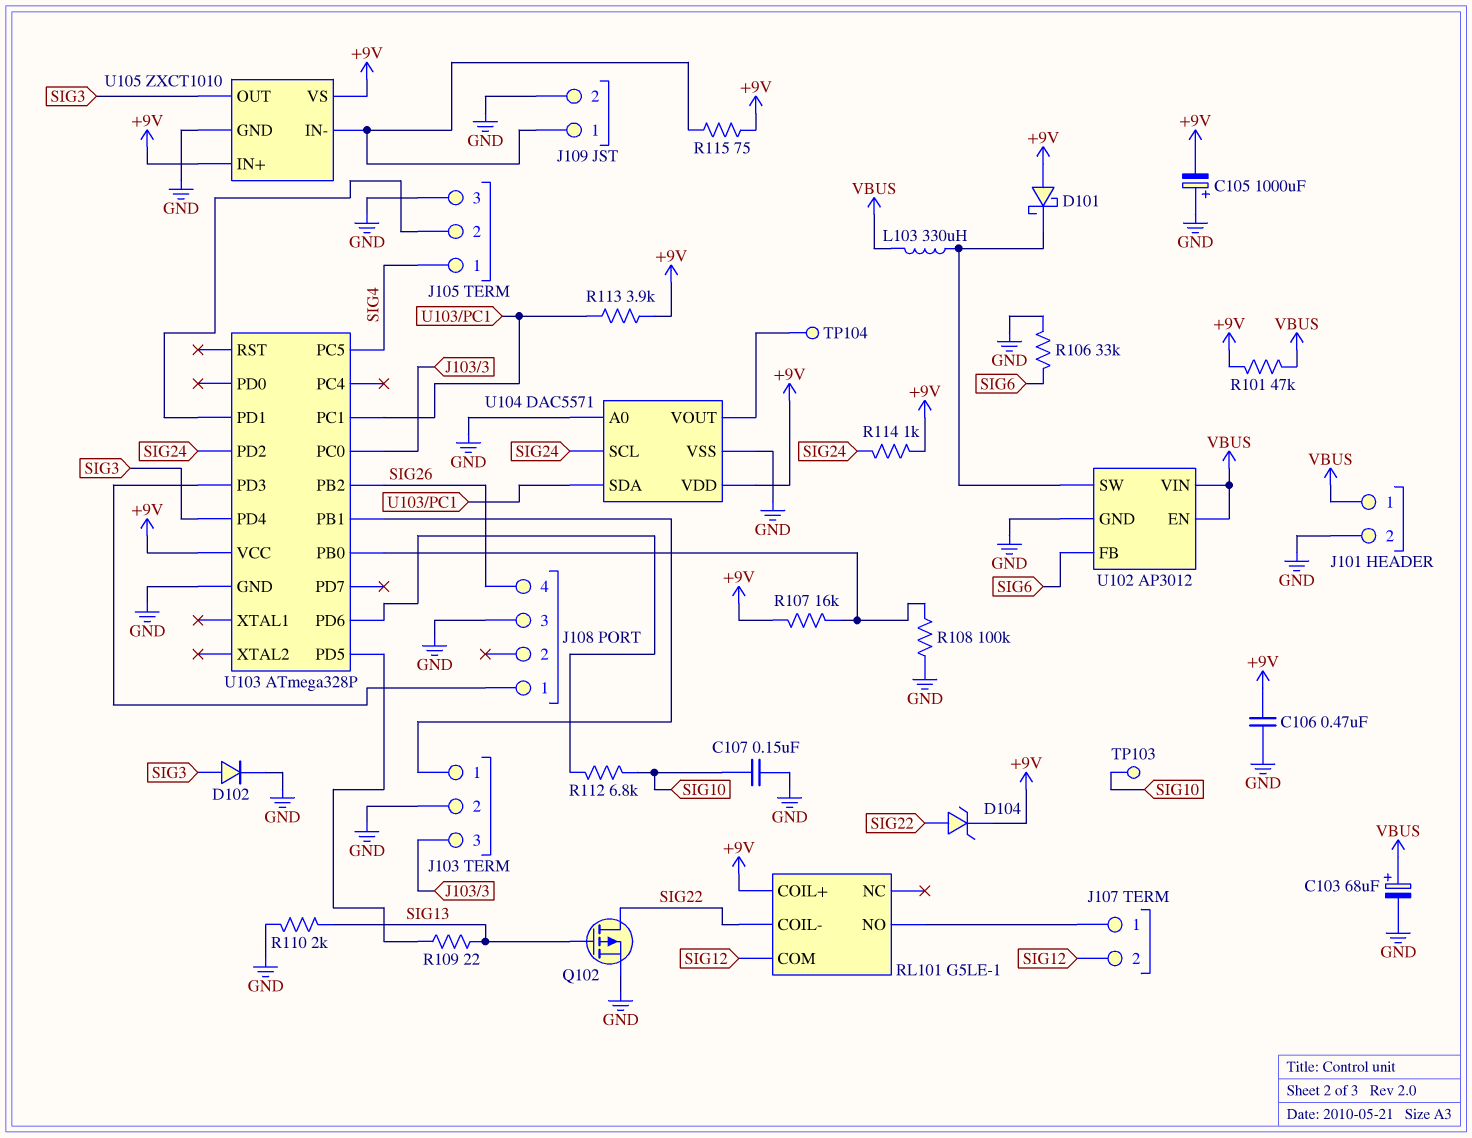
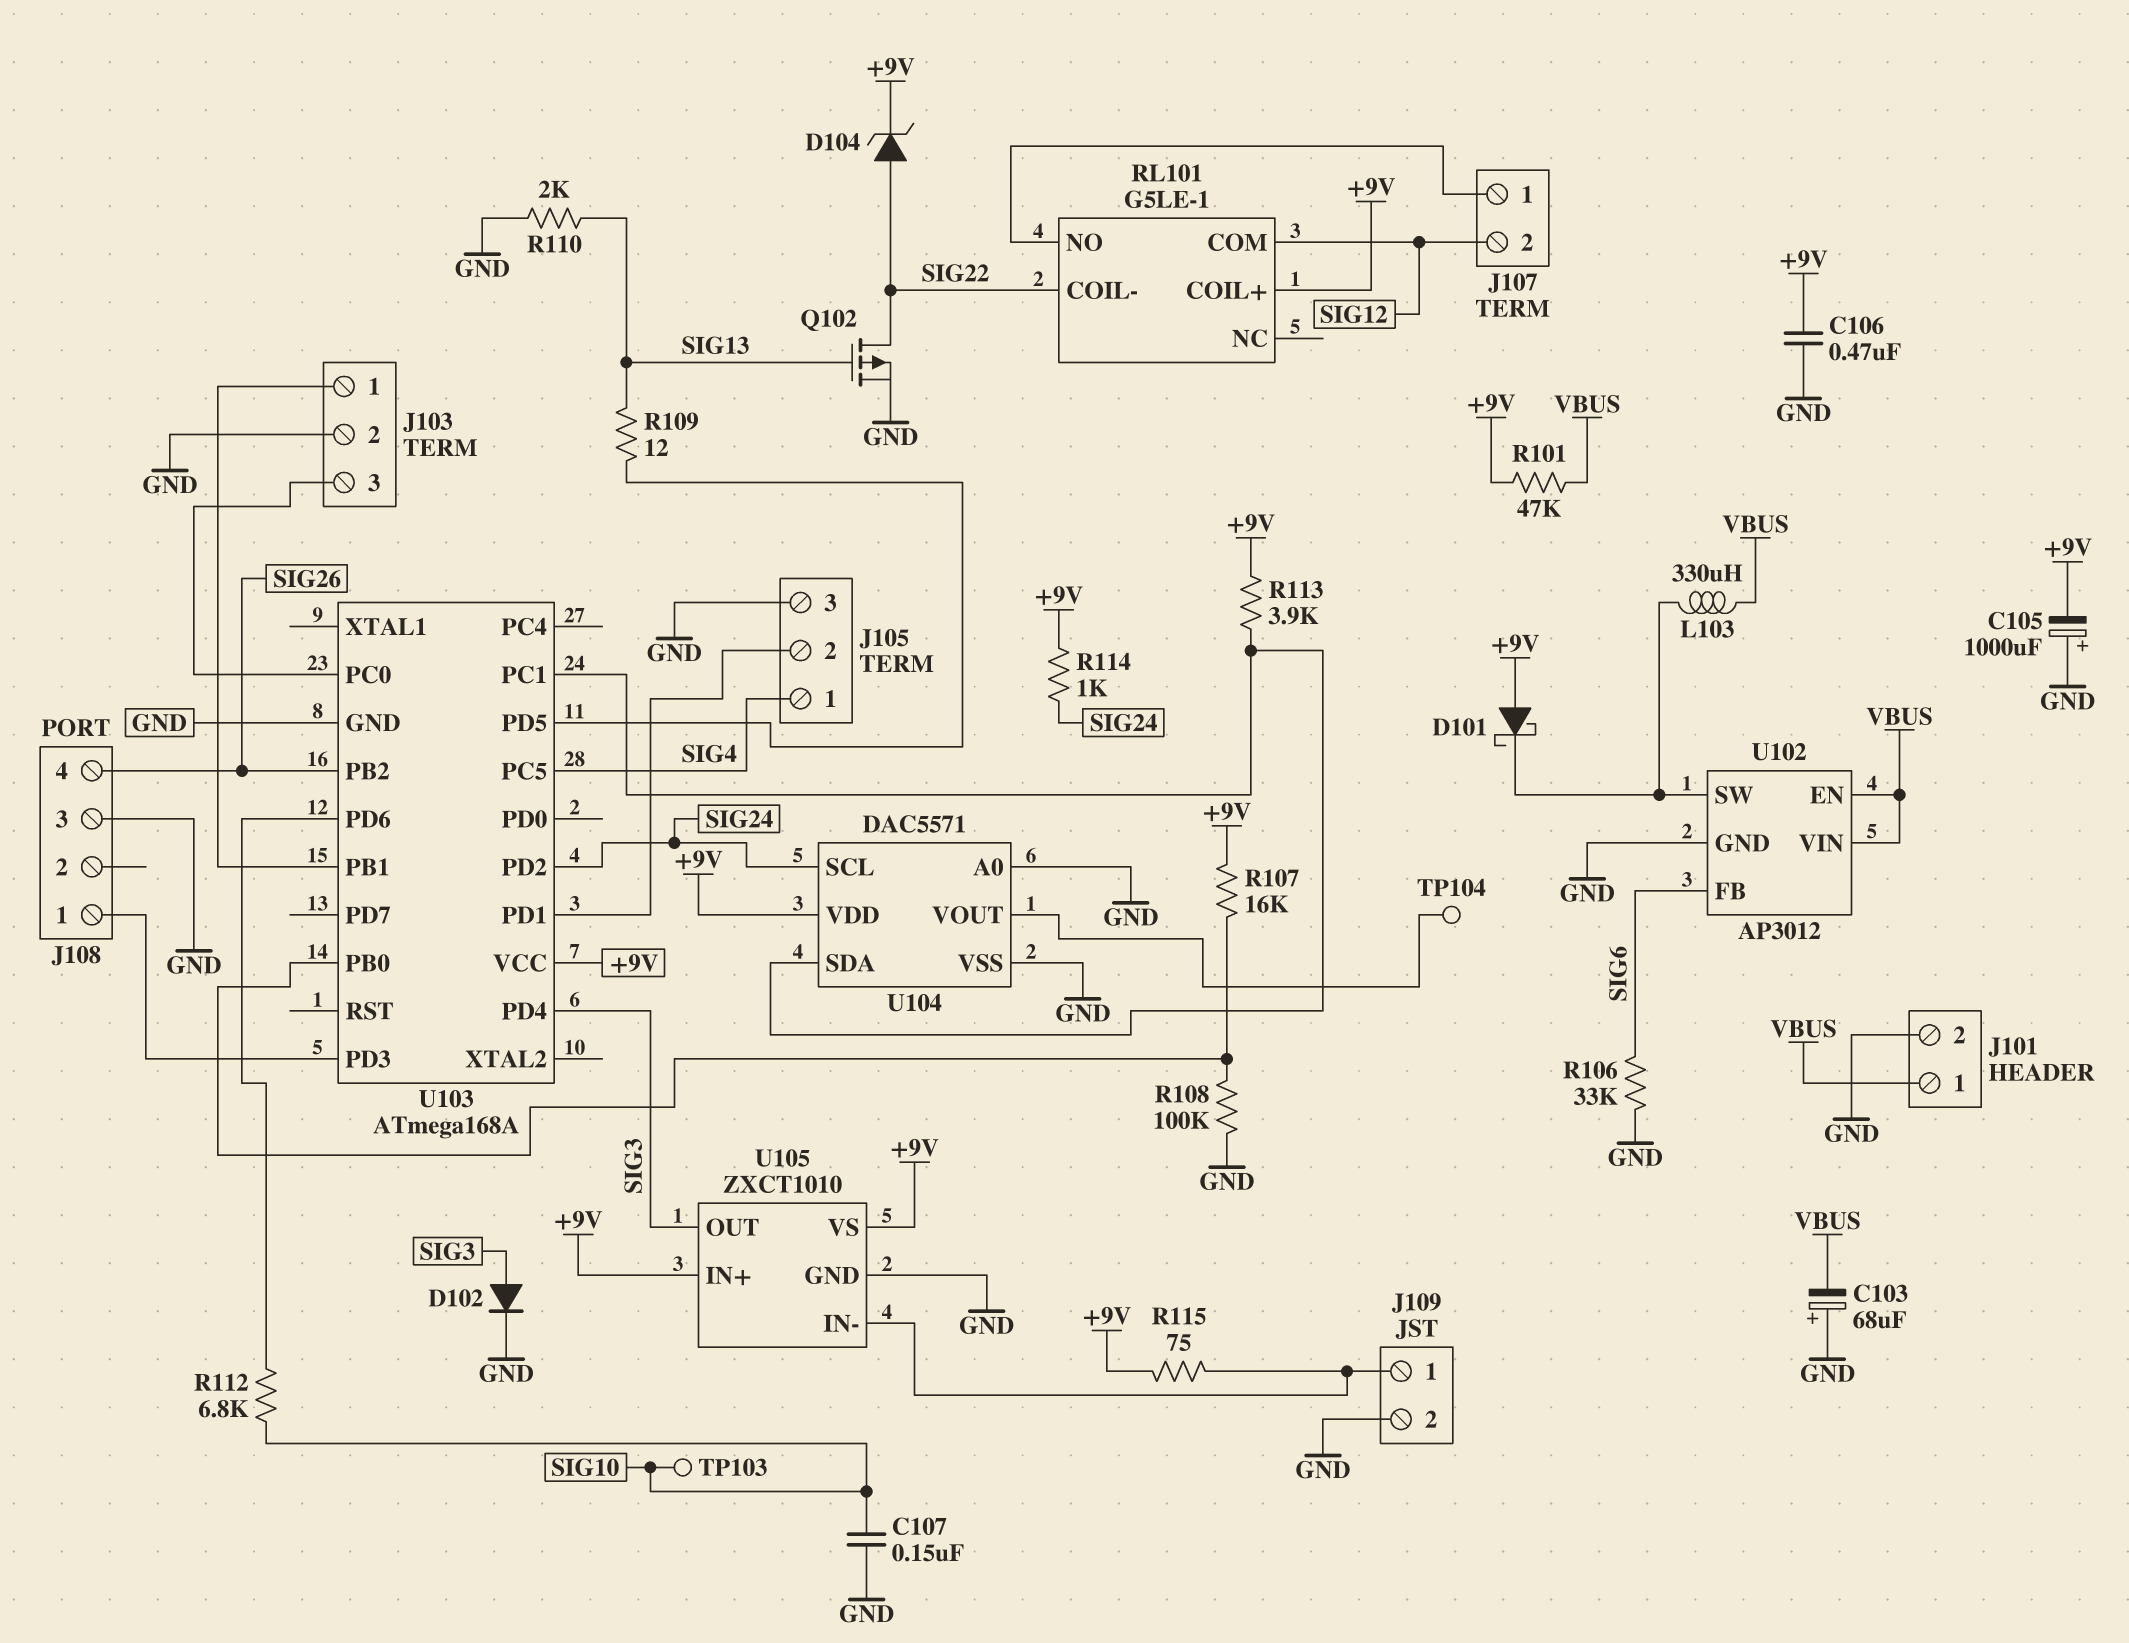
C103: 68uF (plus VBUS, minus GND) -> 68uF (plus GND, minus VBUS)
R109: 22 (SIG13, U103/PD5) -> 12 (SIG13, U103/PD5)
U103: ATmega328P -> ATmega168A

